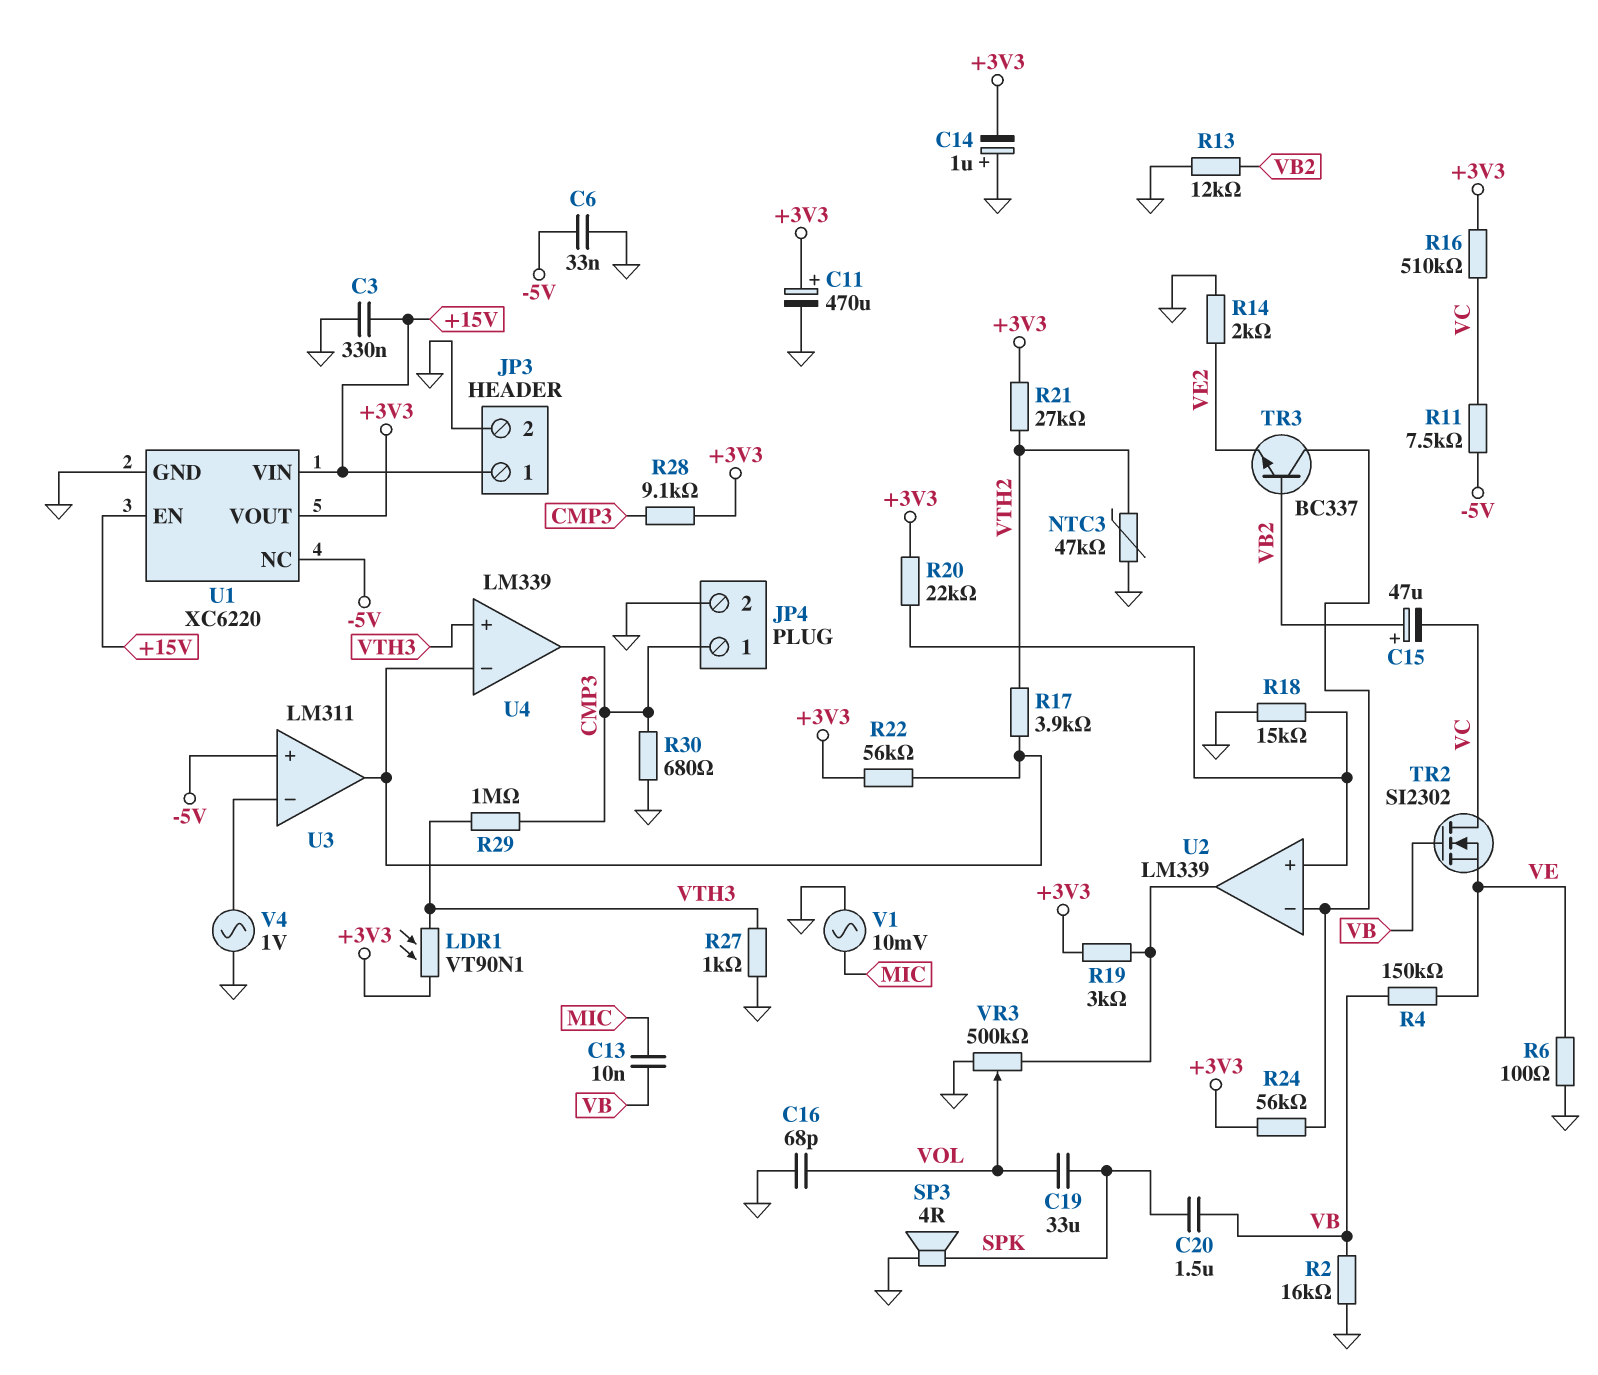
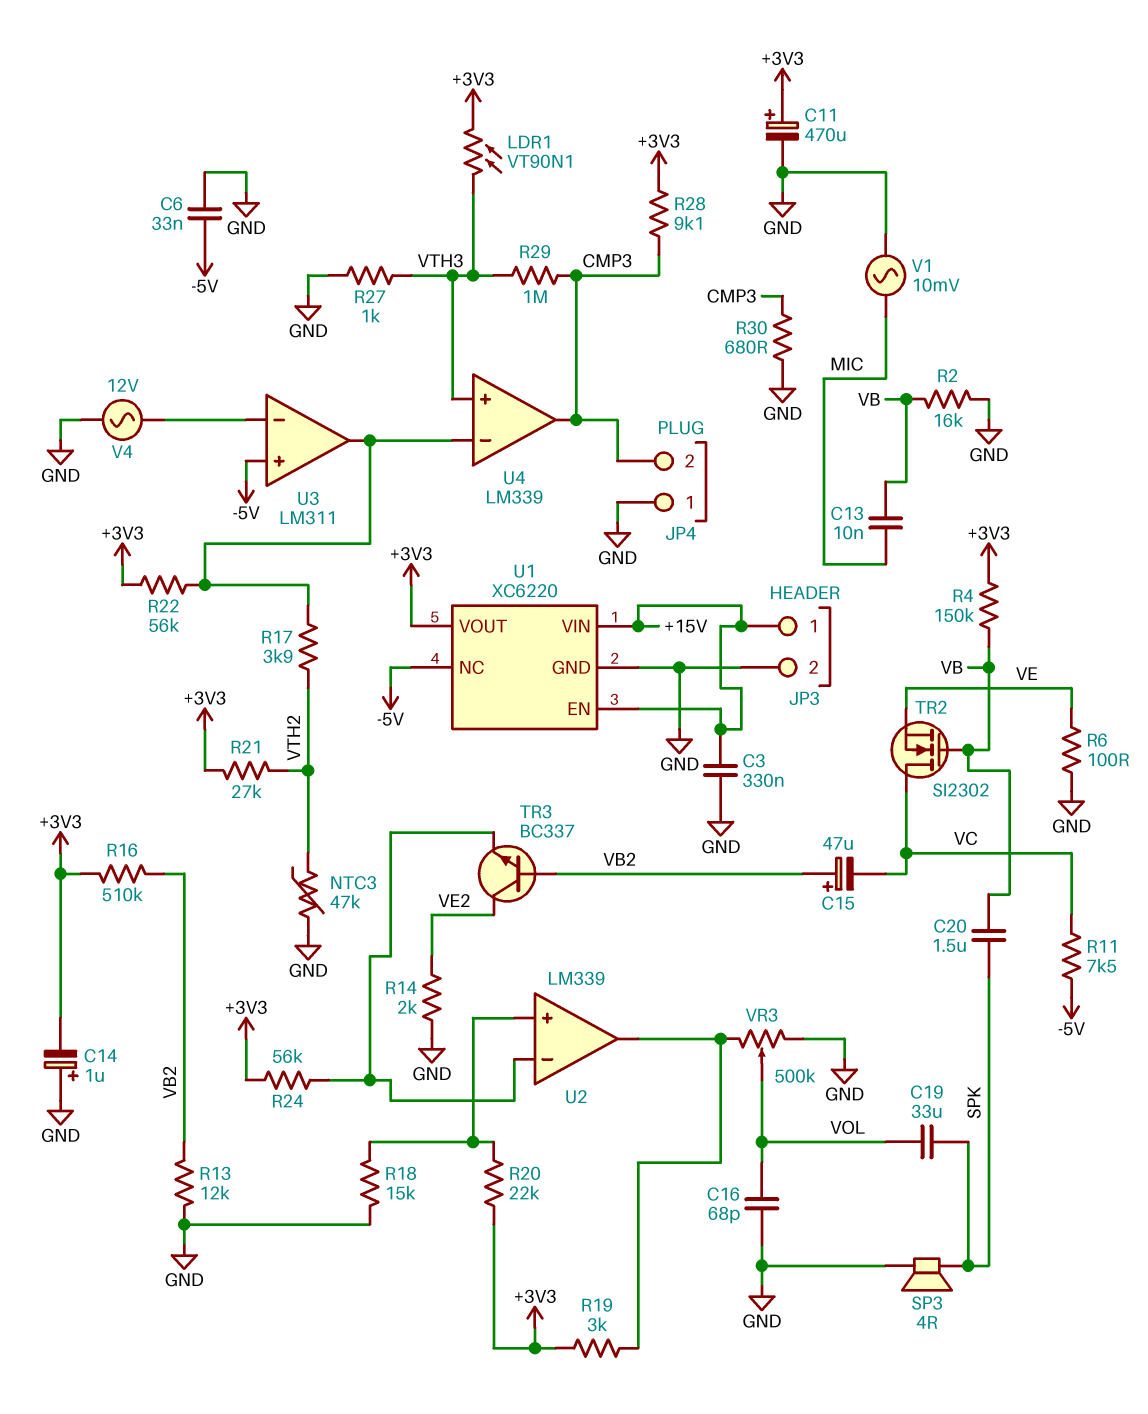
JP4 pin 1: CMP3 -> GND
JP4 pin 2: GND -> CMP3
R4: 150k (VB, VE) -> 150k (+3V3, VB)
R16: 510k (+3V3, VC) -> 510k (+3V3, VB2)
TR3: NPN BC337 (B VB2, C U2/in-, E VE2) -> NPN BC337 (B VB2, C VE2, E U2/in-)
V4: AC 1V (GND, U3/in-) -> AC 12V (GND, U3/in-)

